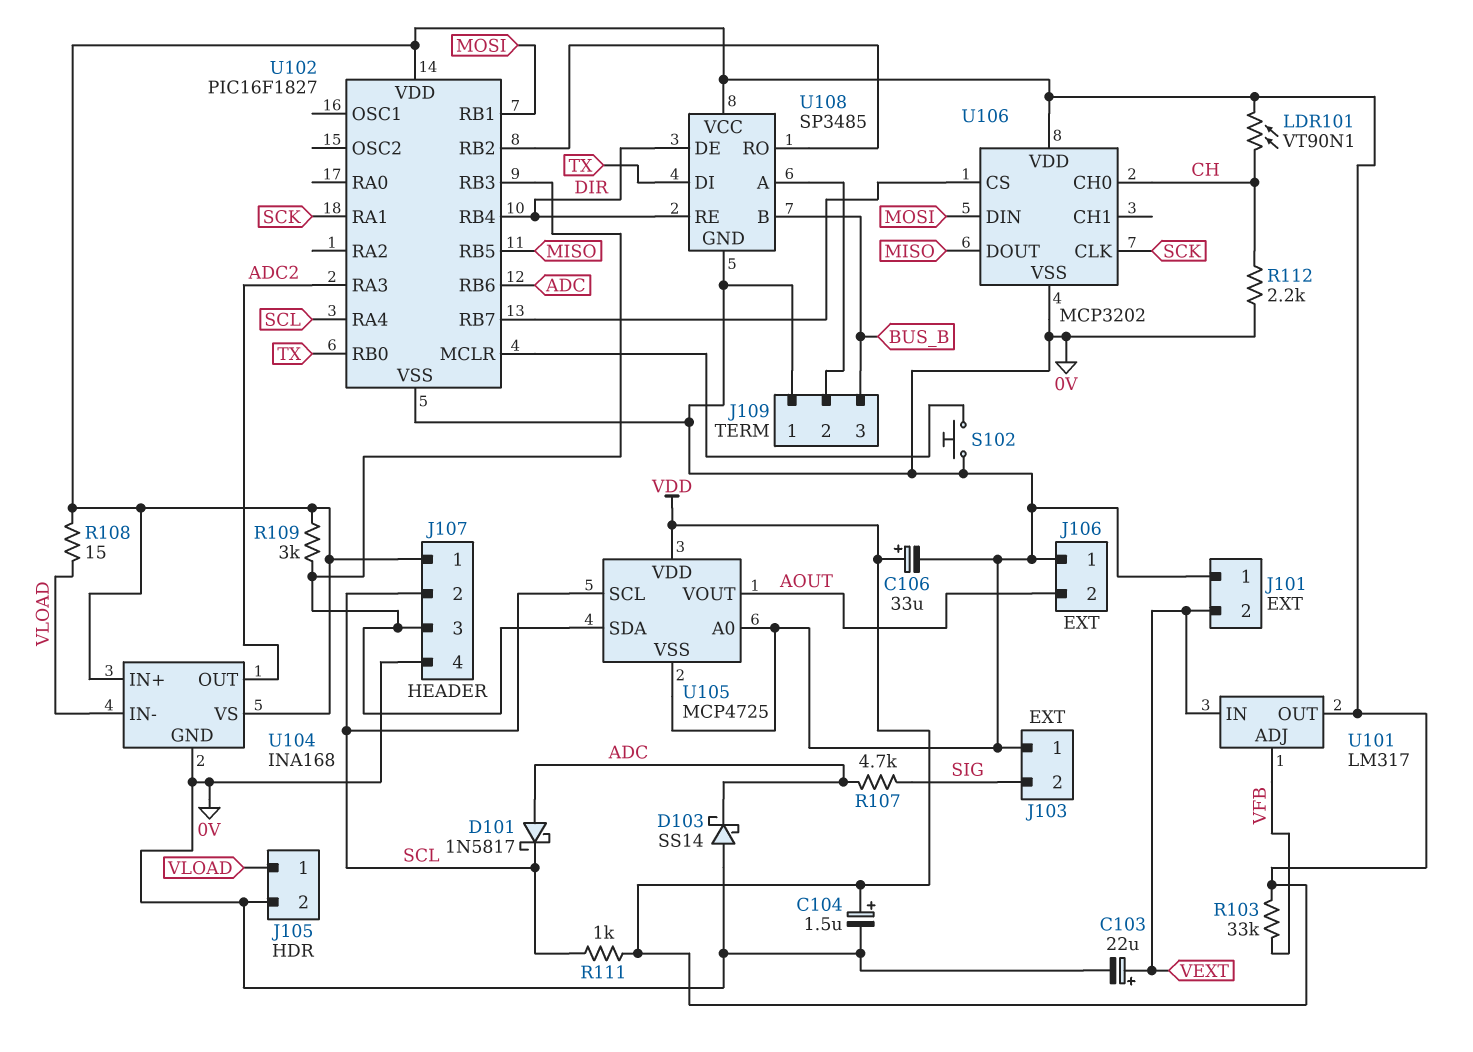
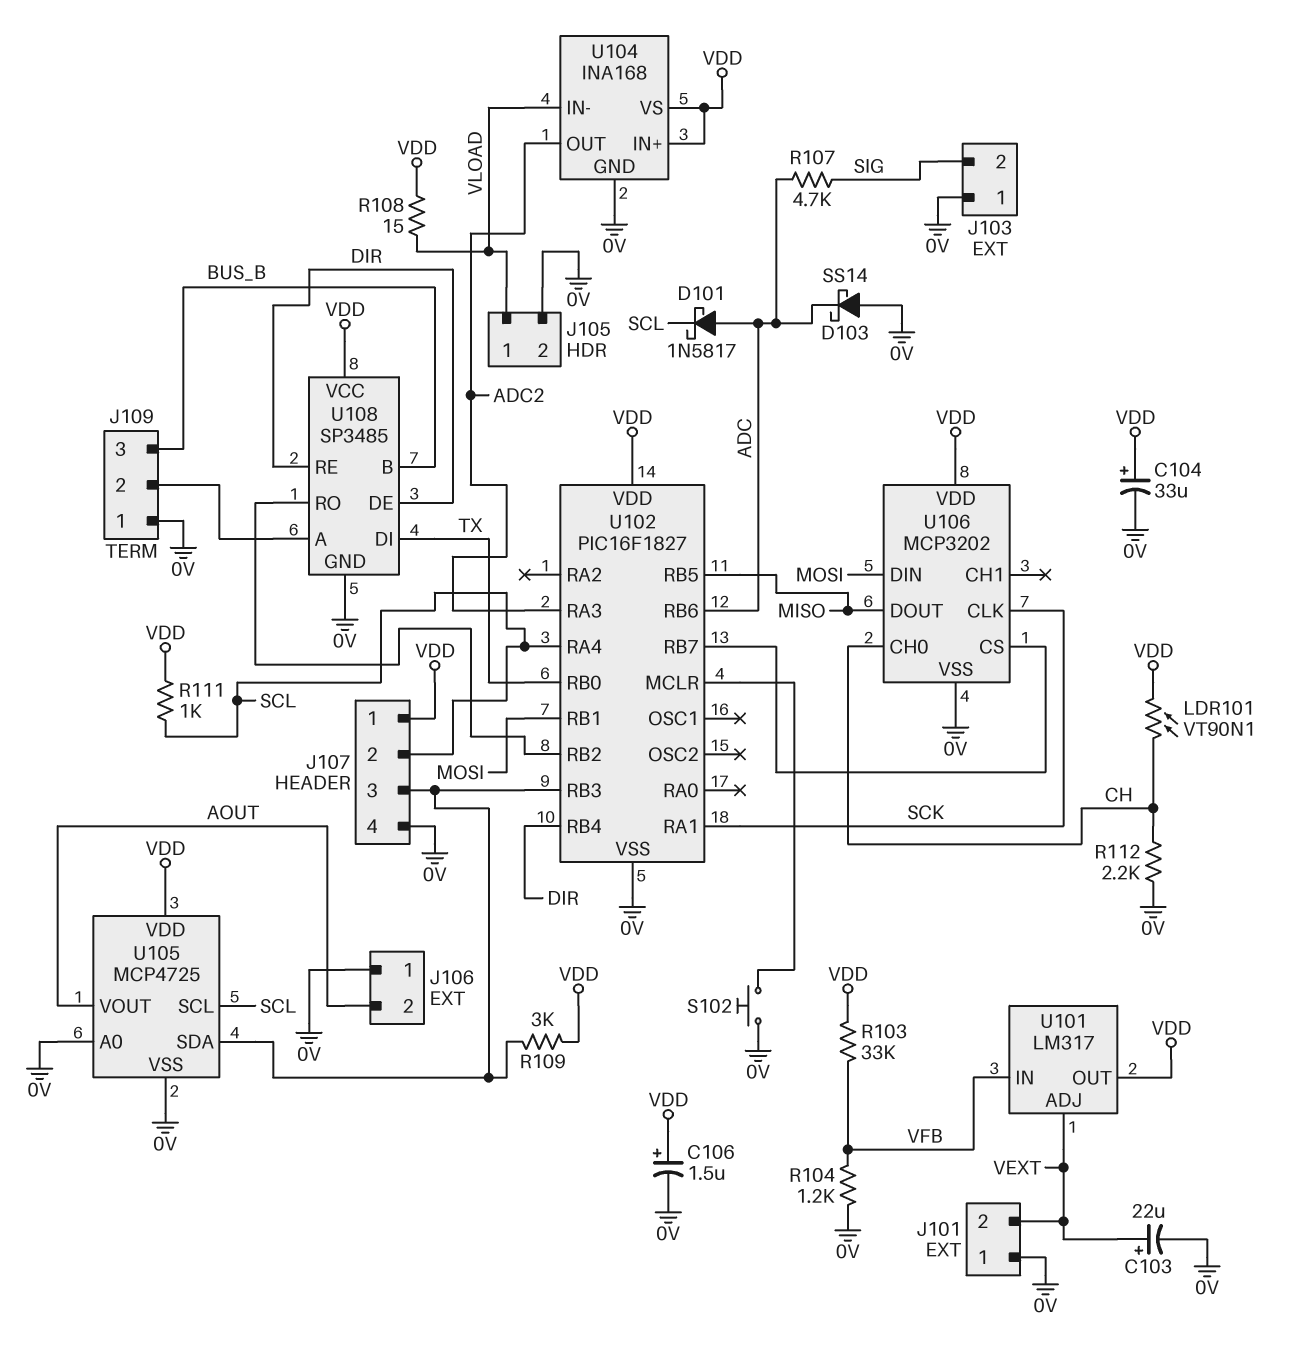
C104: 1.5uF (plus VDD, minus 0V) -> 33uF (plus VDD, minus 0V)
C106: 33uF (plus VDD, minus 0V) -> 1.5uF (plus VDD, minus 0V)
R104: none -> 1.2k (0V, VFB)
U101 pin ADJ: VFB -> VEXT
U101 pin IN: VEXT -> VFB

